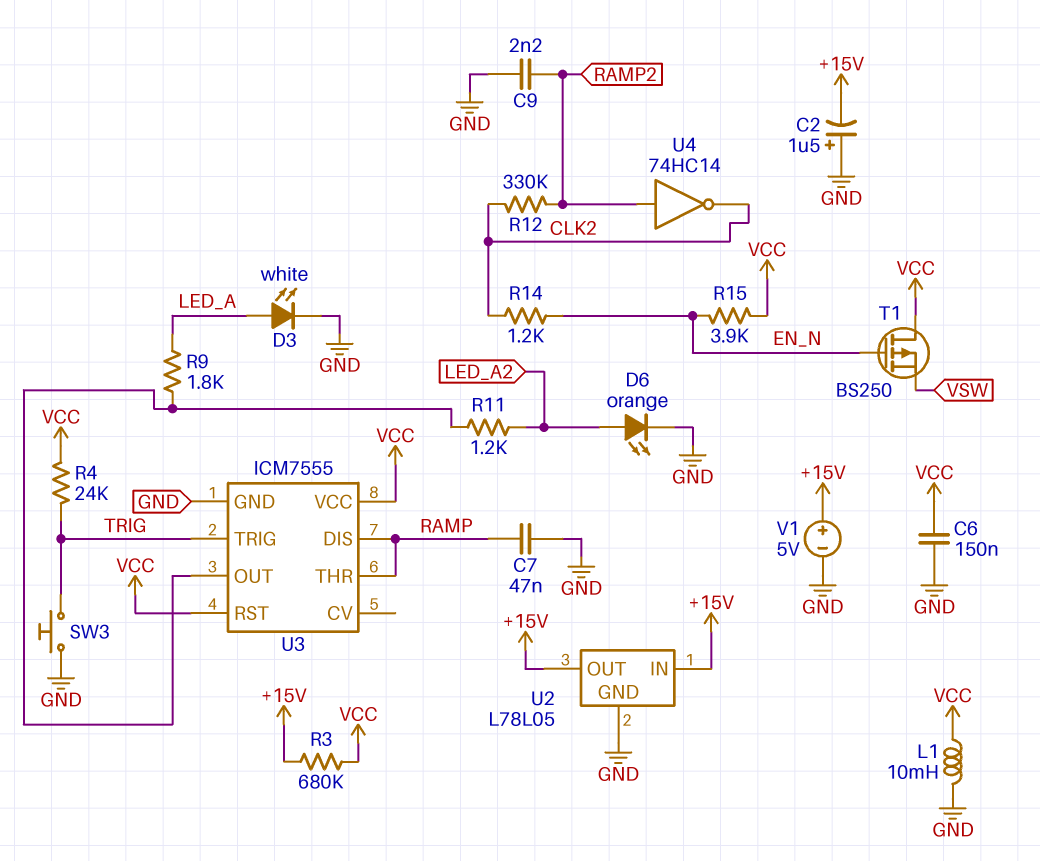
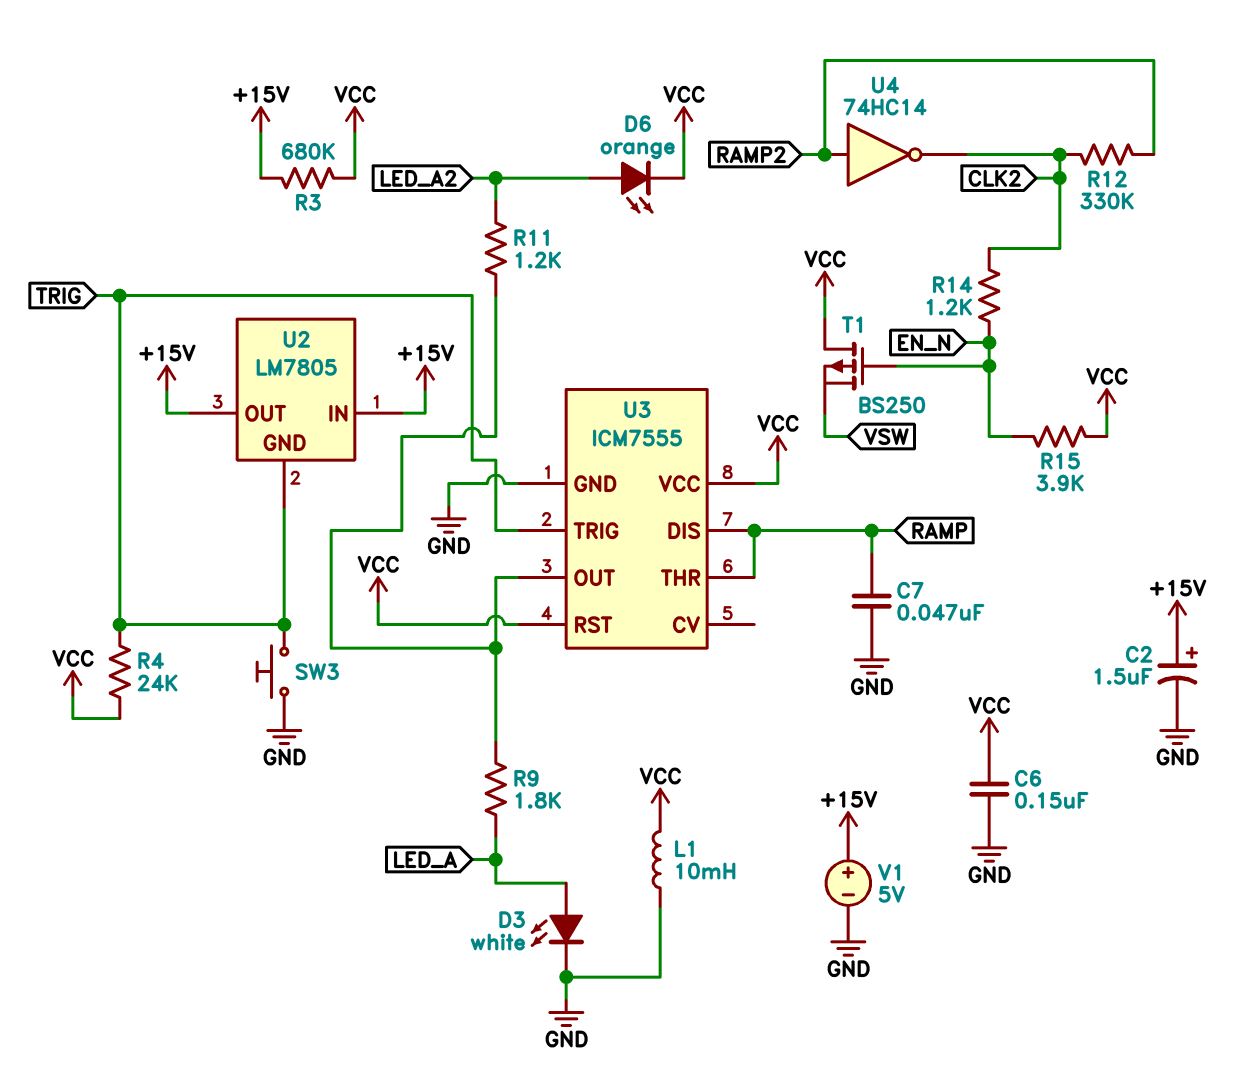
C2: 1.5uF (plus GND, minus +15V) -> 1.5uF (plus +15V, minus GND)
C9: 2.2nF (GND, RAMP2) -> none
D6: LED orange (A LED_A2, K GND) -> LED orange (A LED_A2, K VCC)
U2: L78L05 -> LM7805
U2 pin GND: GND -> TRIG

